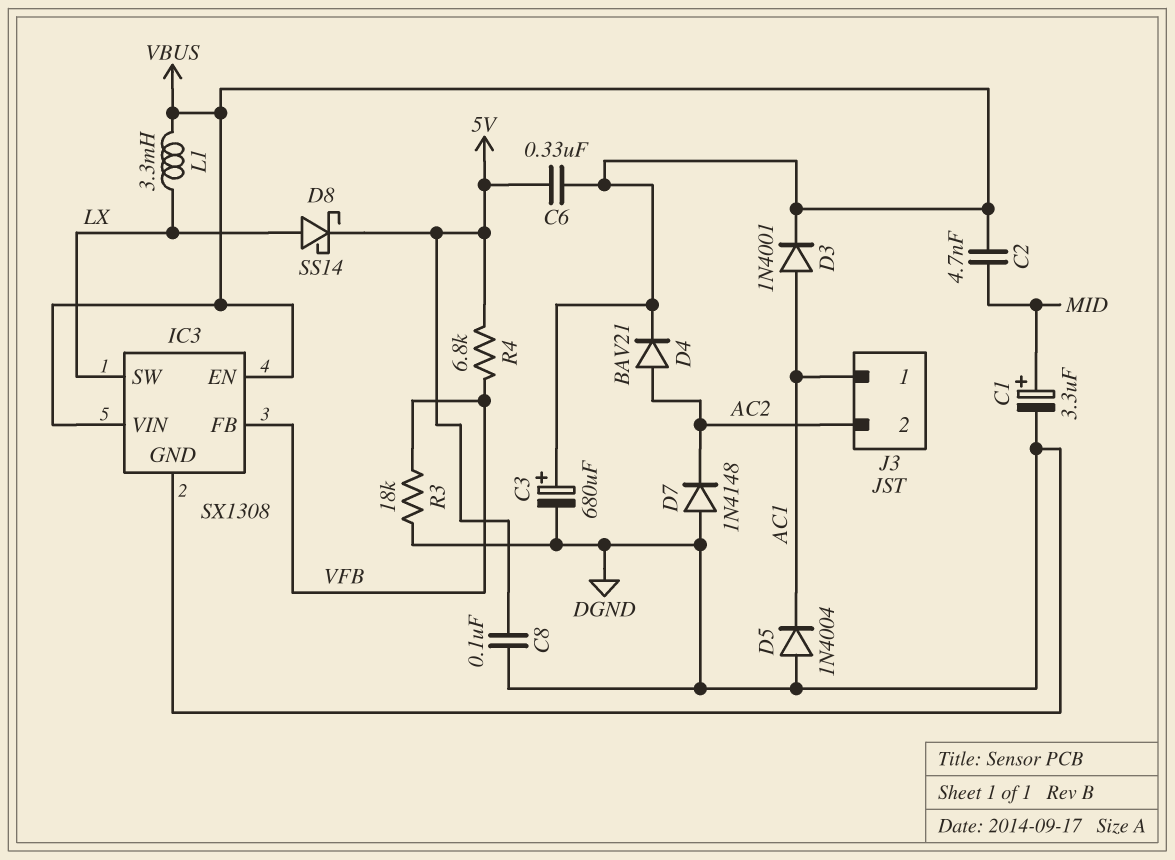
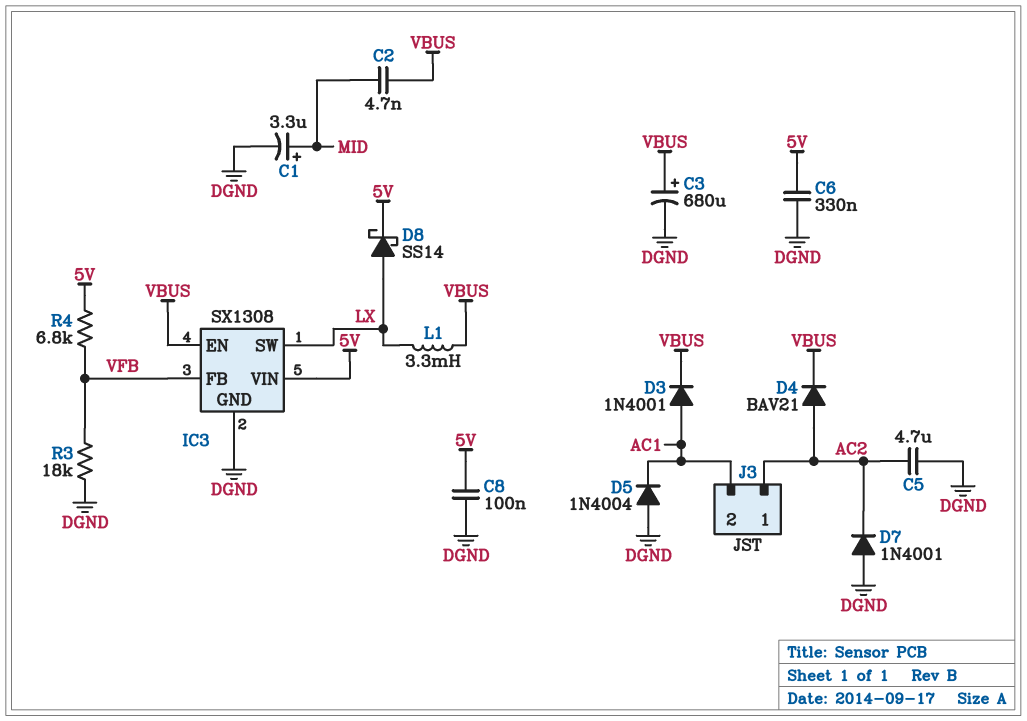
C5: none -> 4.7uF (AC2, DGND)
C6: 330nF (5V, VBUS) -> 330nF (5V, DGND)
D7: diode 1N4148 (A DGND, K AC2) -> diode 1N4001 (A DGND, K AC2)
IC3 pin VIN: VBUS -> 5V
J3 pin 1: AC1 -> AC2
J3 pin 2: AC2 -> AC1

